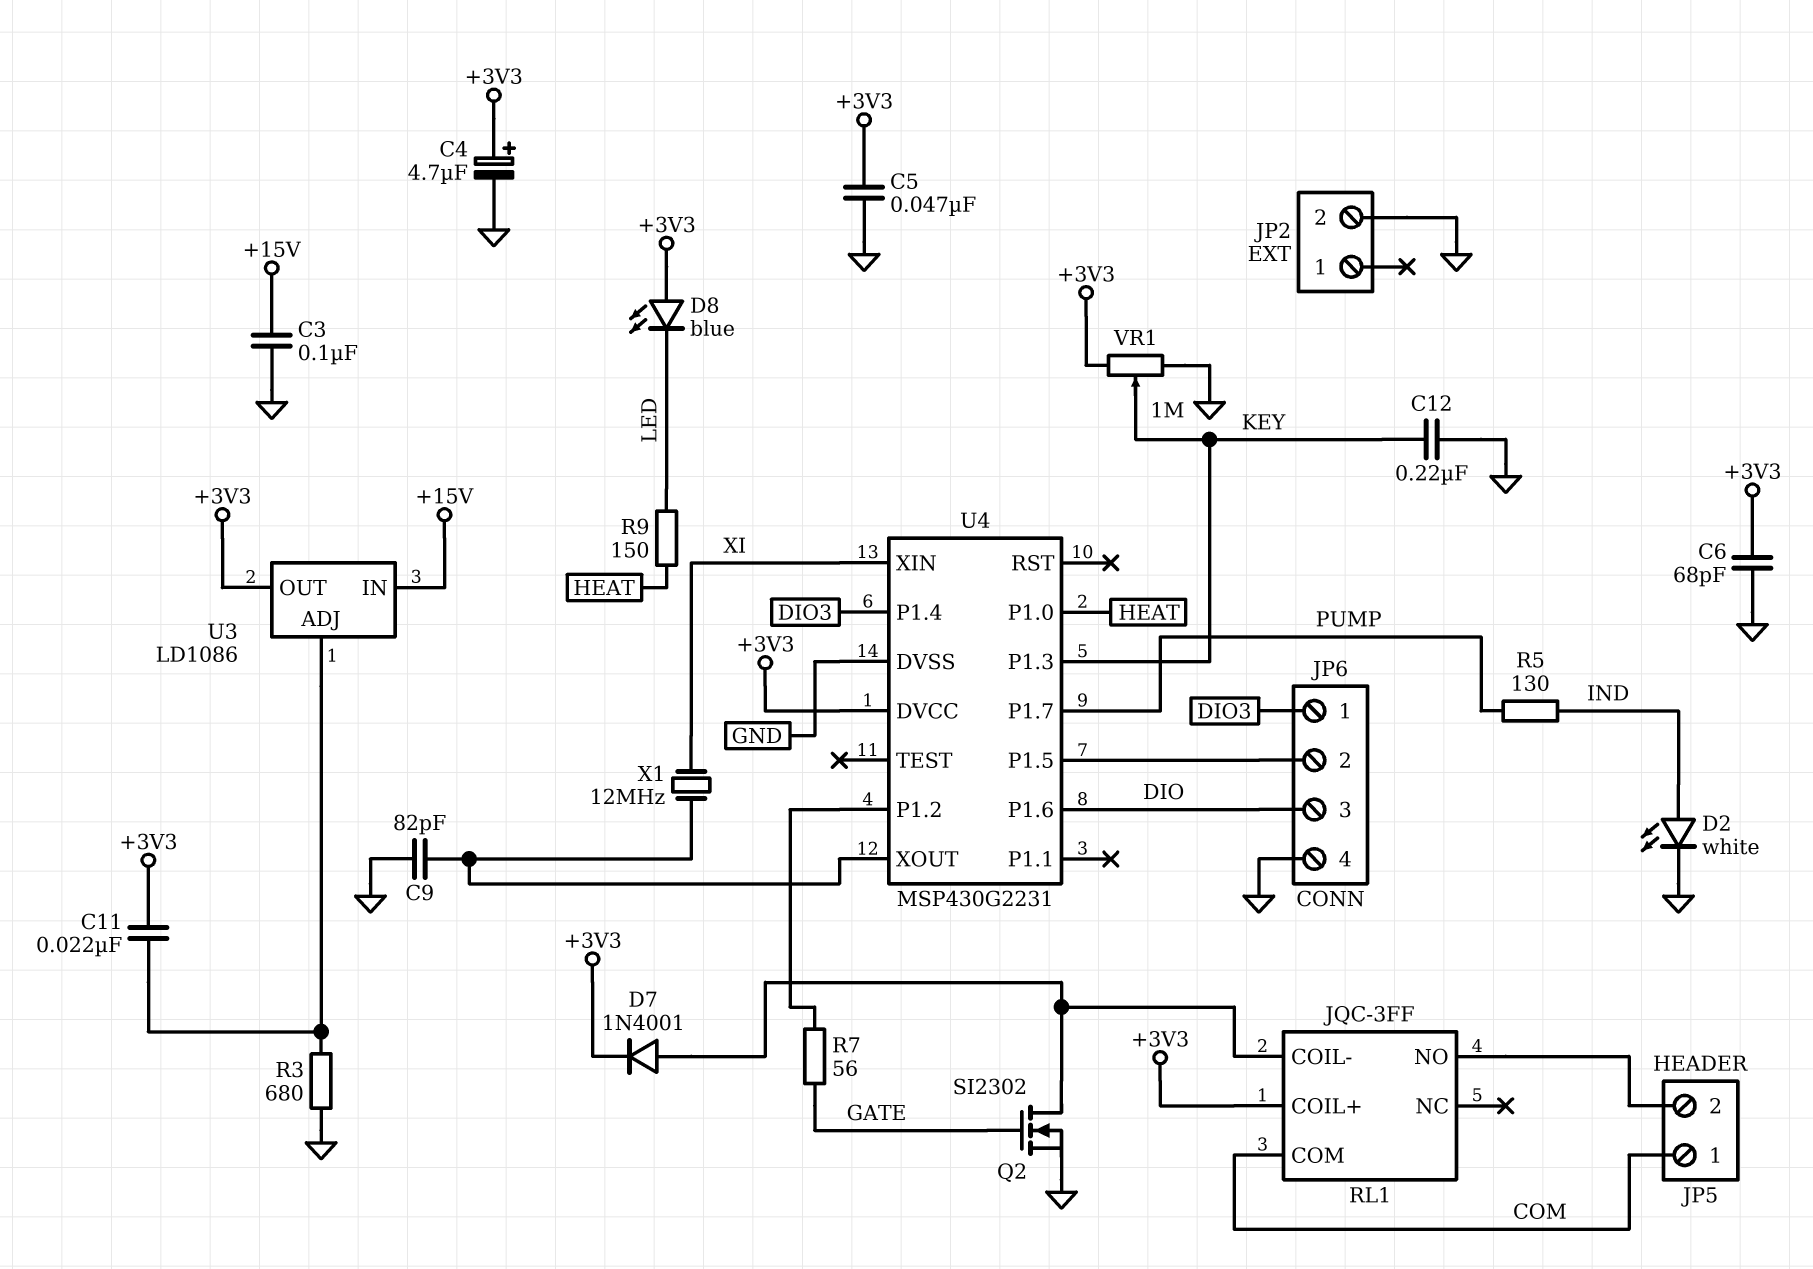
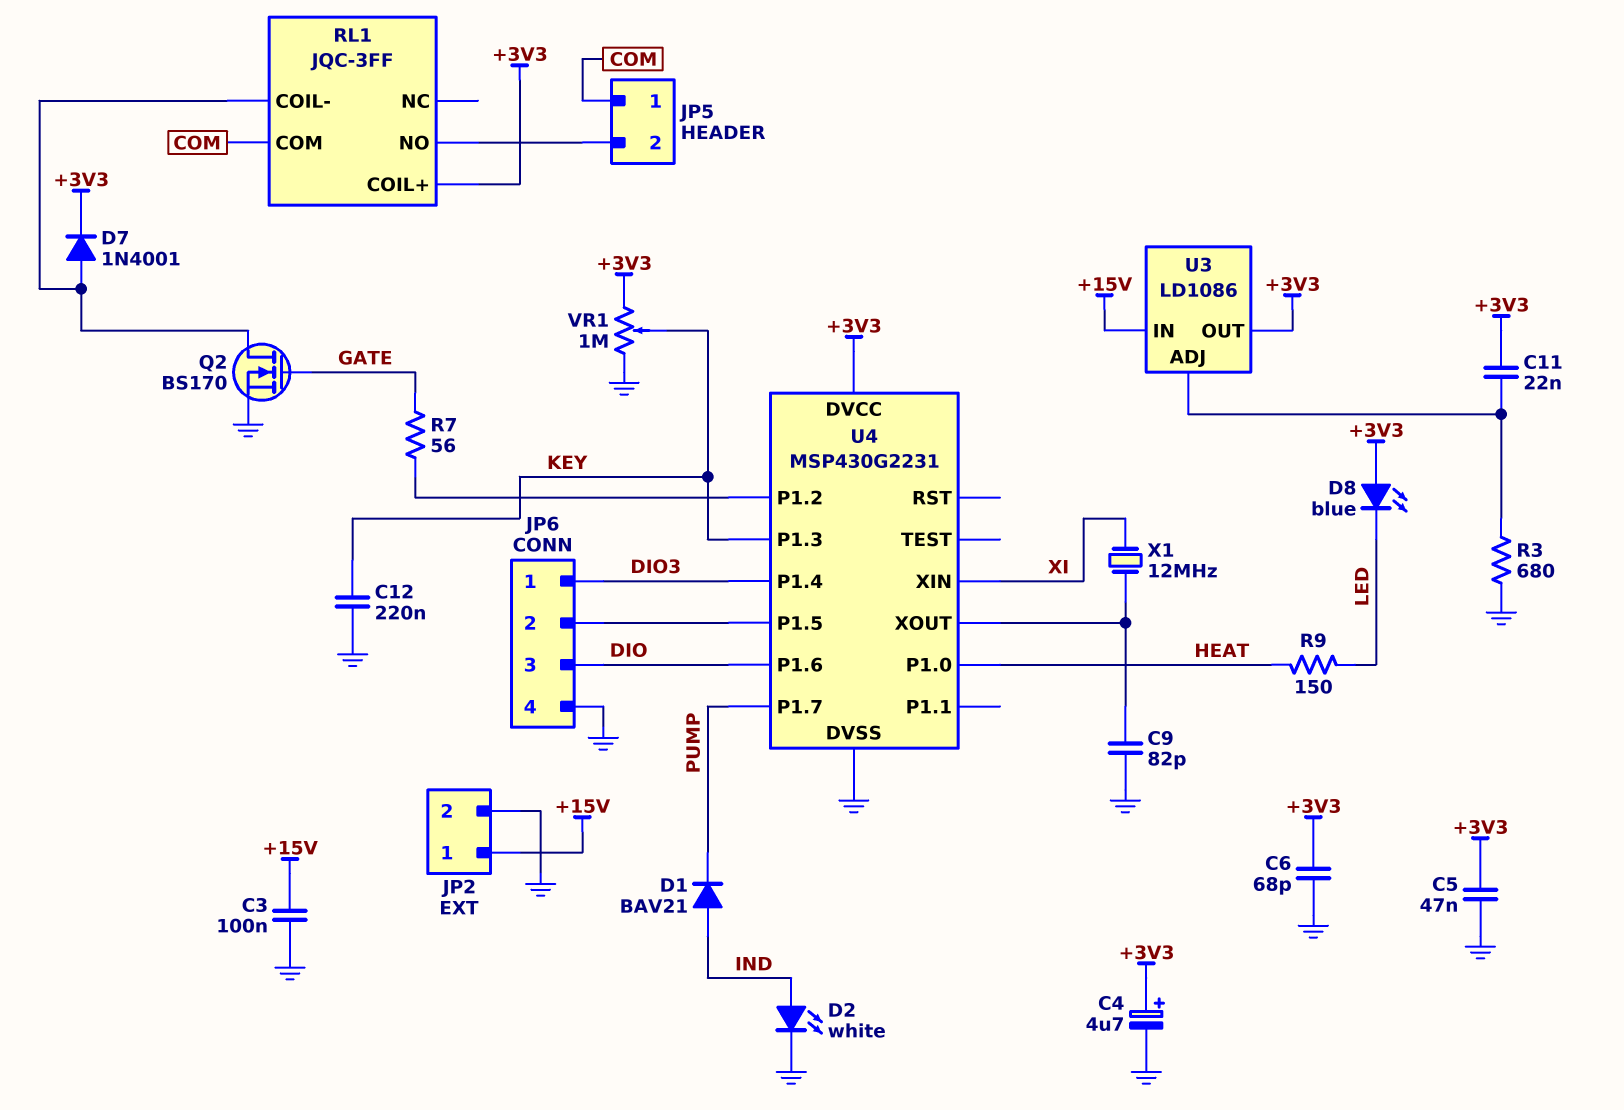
D1: none -> diode BAV21 (A IND, K PUMP)
JP2 pin 1: none -> +15V
Q2: NMOS SI2302 (G GATE, D RL1/COIL-, S GND) -> NMOS BS170 (G GATE, D RL1/COIL-, S GND)
R5: 130 (IND, PUMP) -> none

